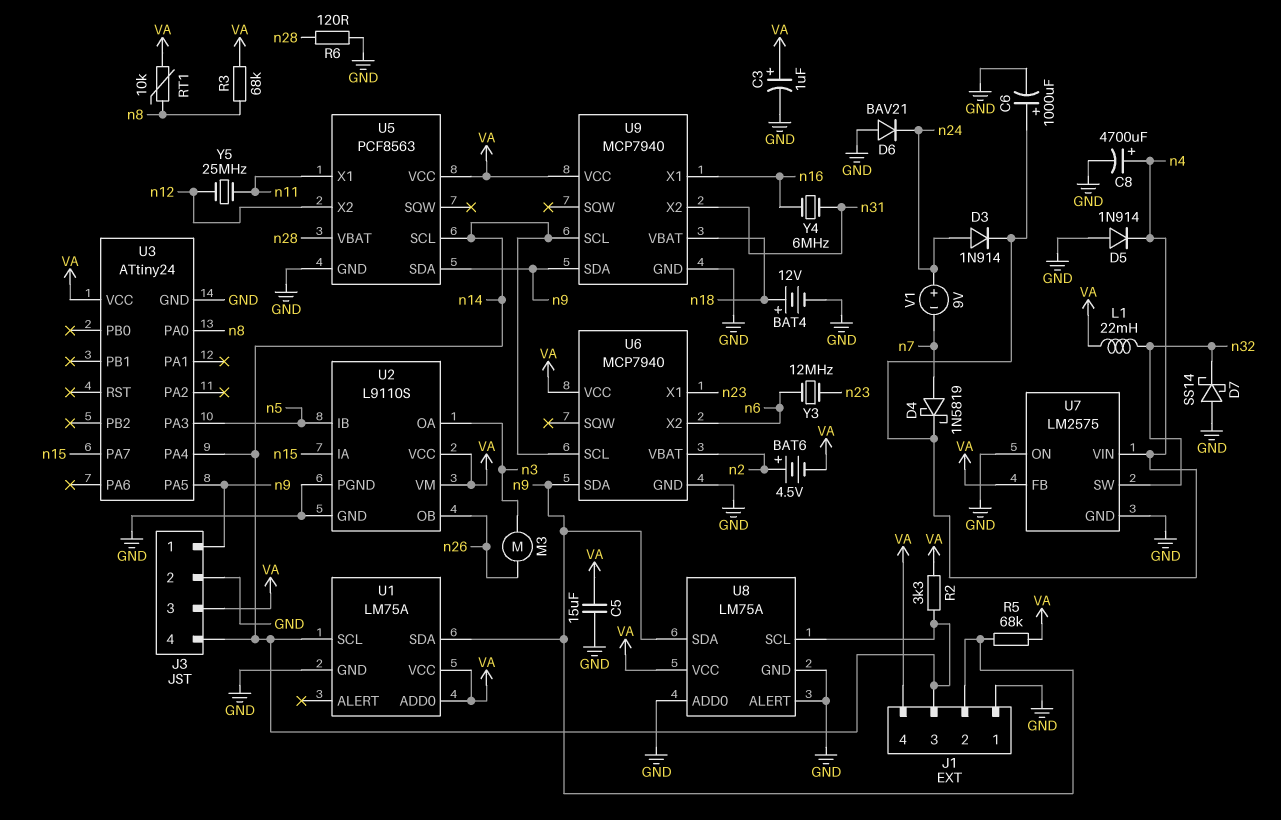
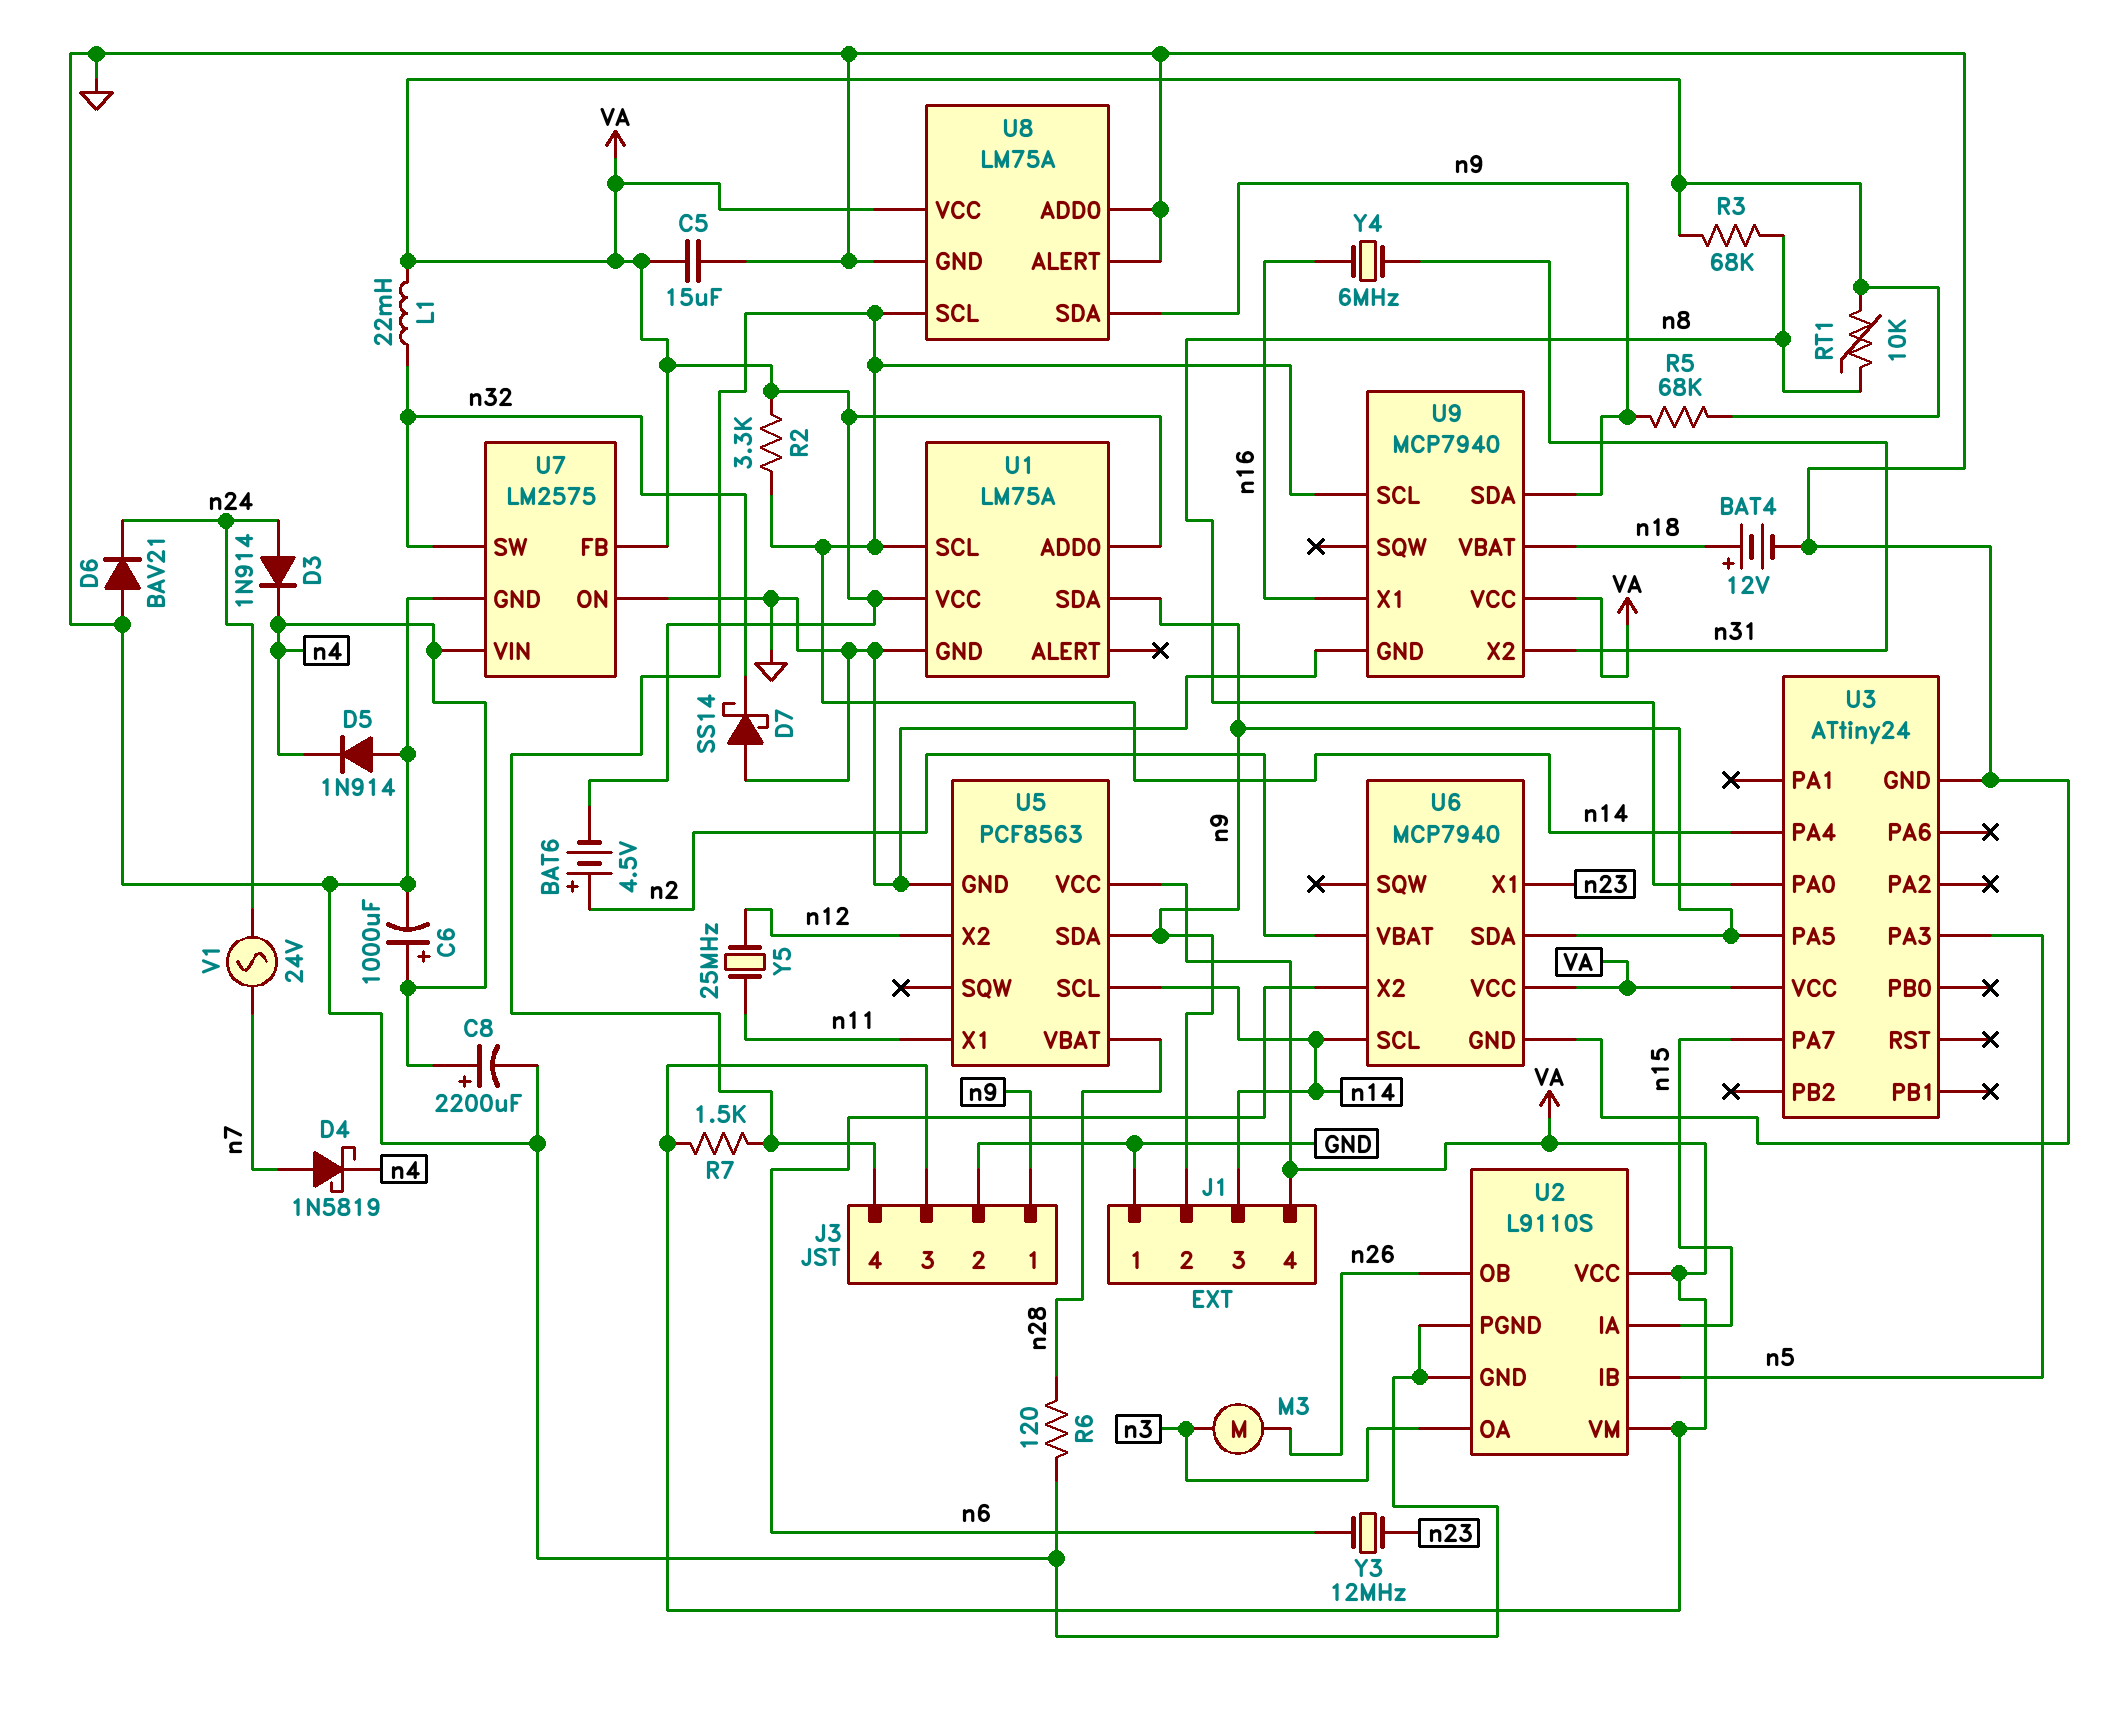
C3: 1uF (plus VA, minus GND) -> none
C8: 4700uF (plus n4, minus GND) -> 2200uF (plus n4, minus GND)
R7: none -> 1.5k (VA, n14)
V1: 9V (plus n24, minus n7) -> AC 24V (n7, n24)

